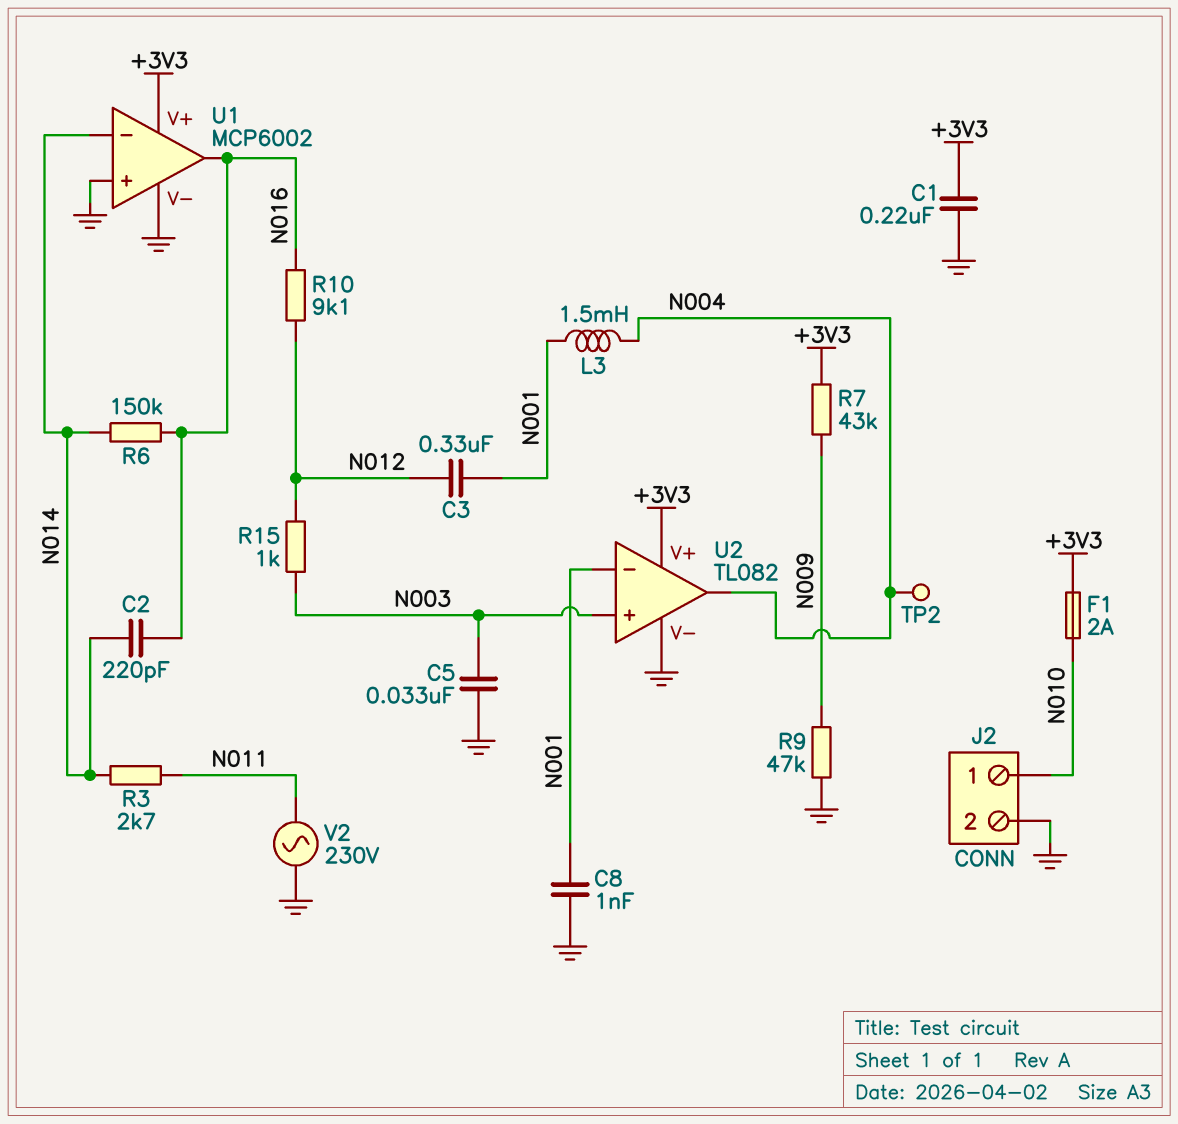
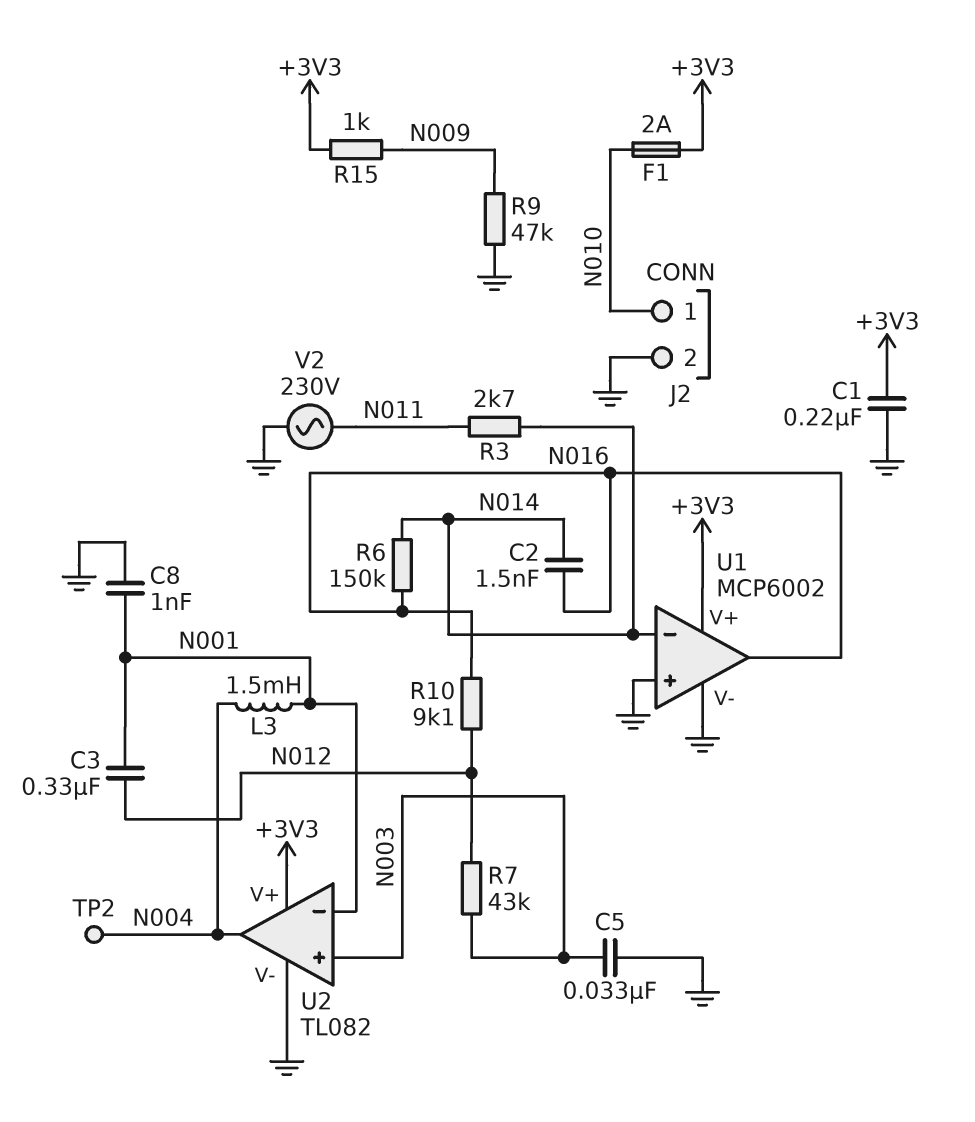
C2: 220pF (N014, N016) -> 1.5nF (N014, N016)
R7: 43k (+3V3, N009) -> 43k (N003, N012)
R15: 1k (N003, N012) -> 1k (+3V3, N009)

